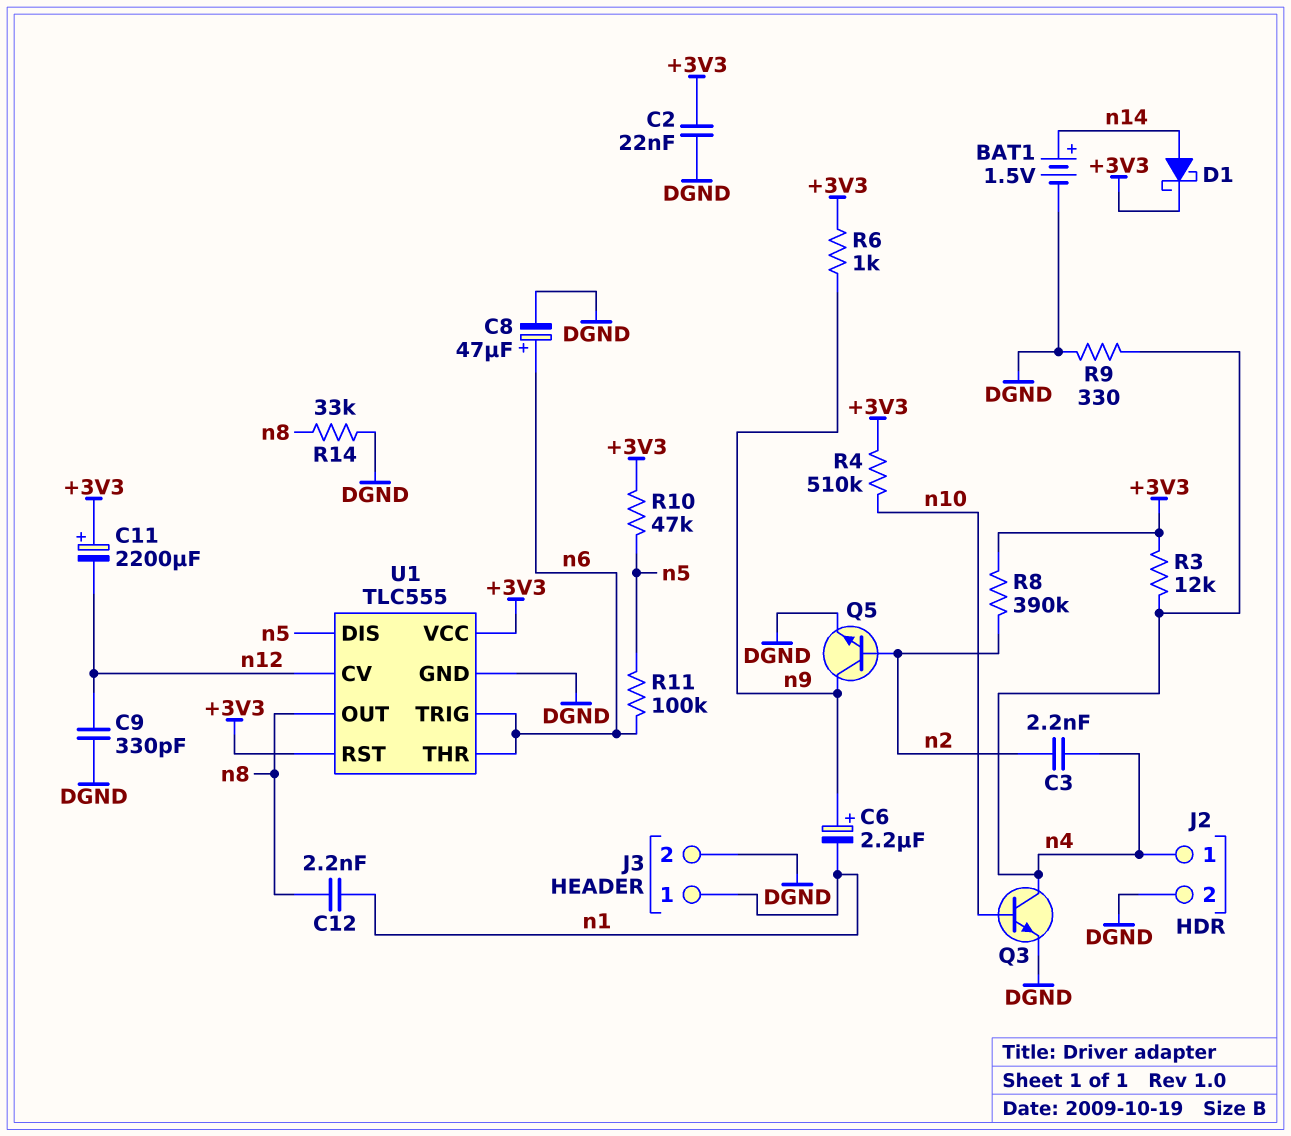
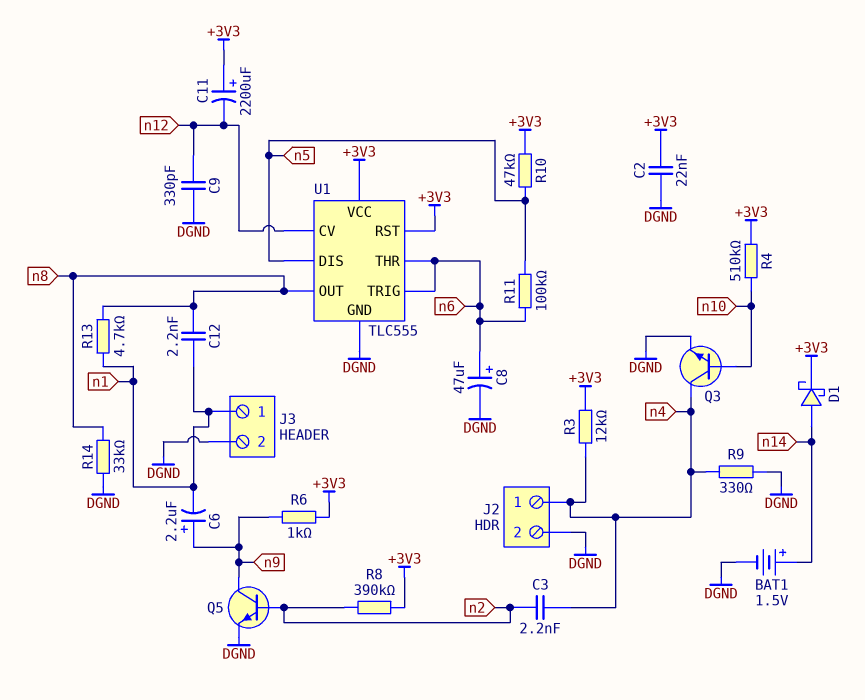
R13: none -> 4.7k (n1, n8)

